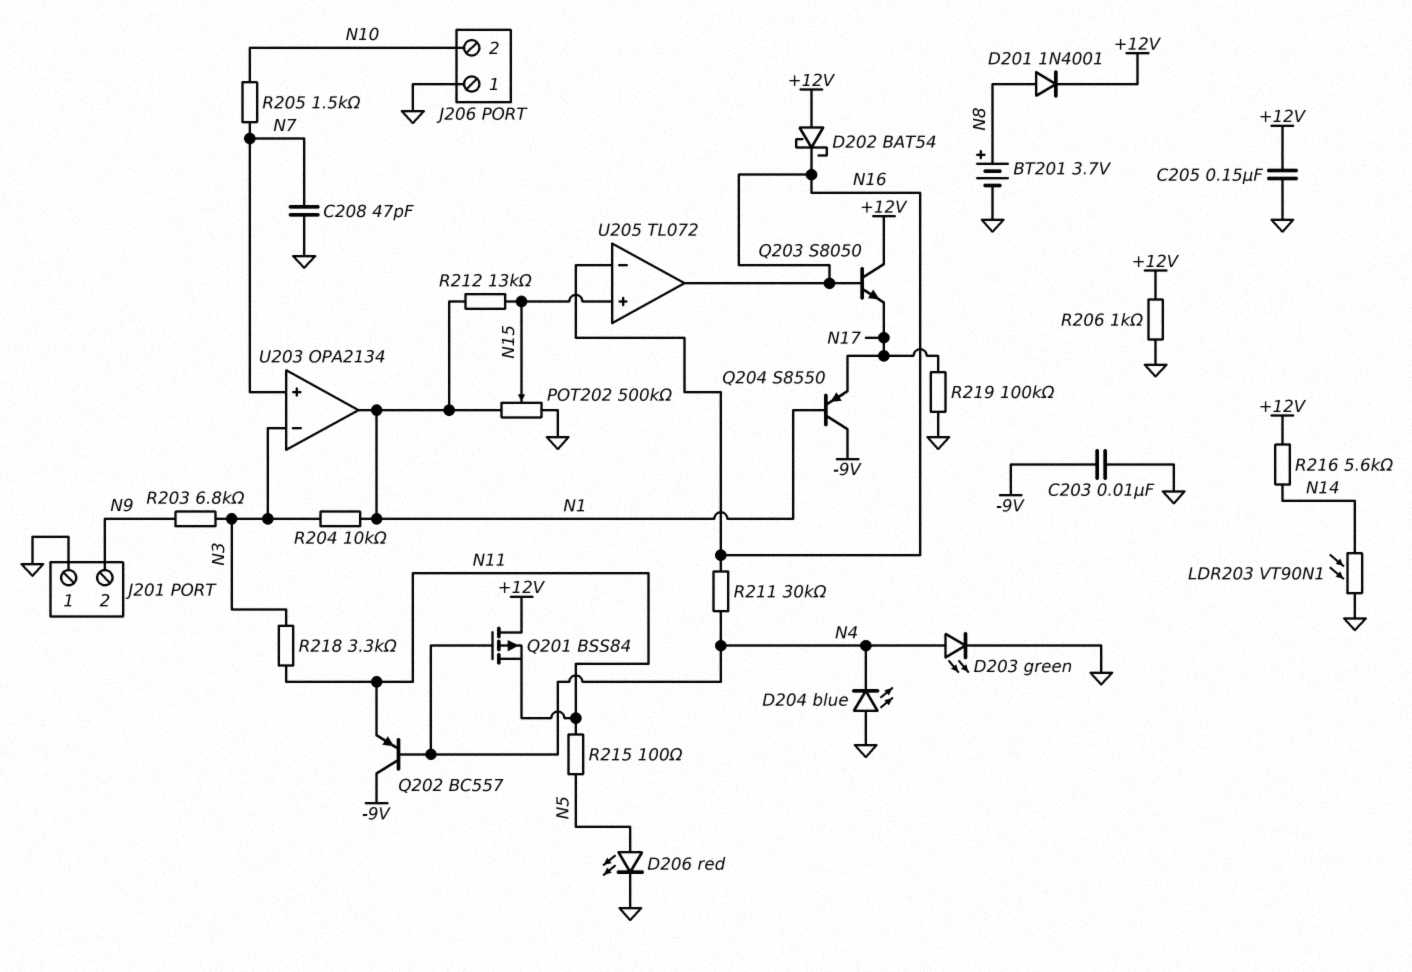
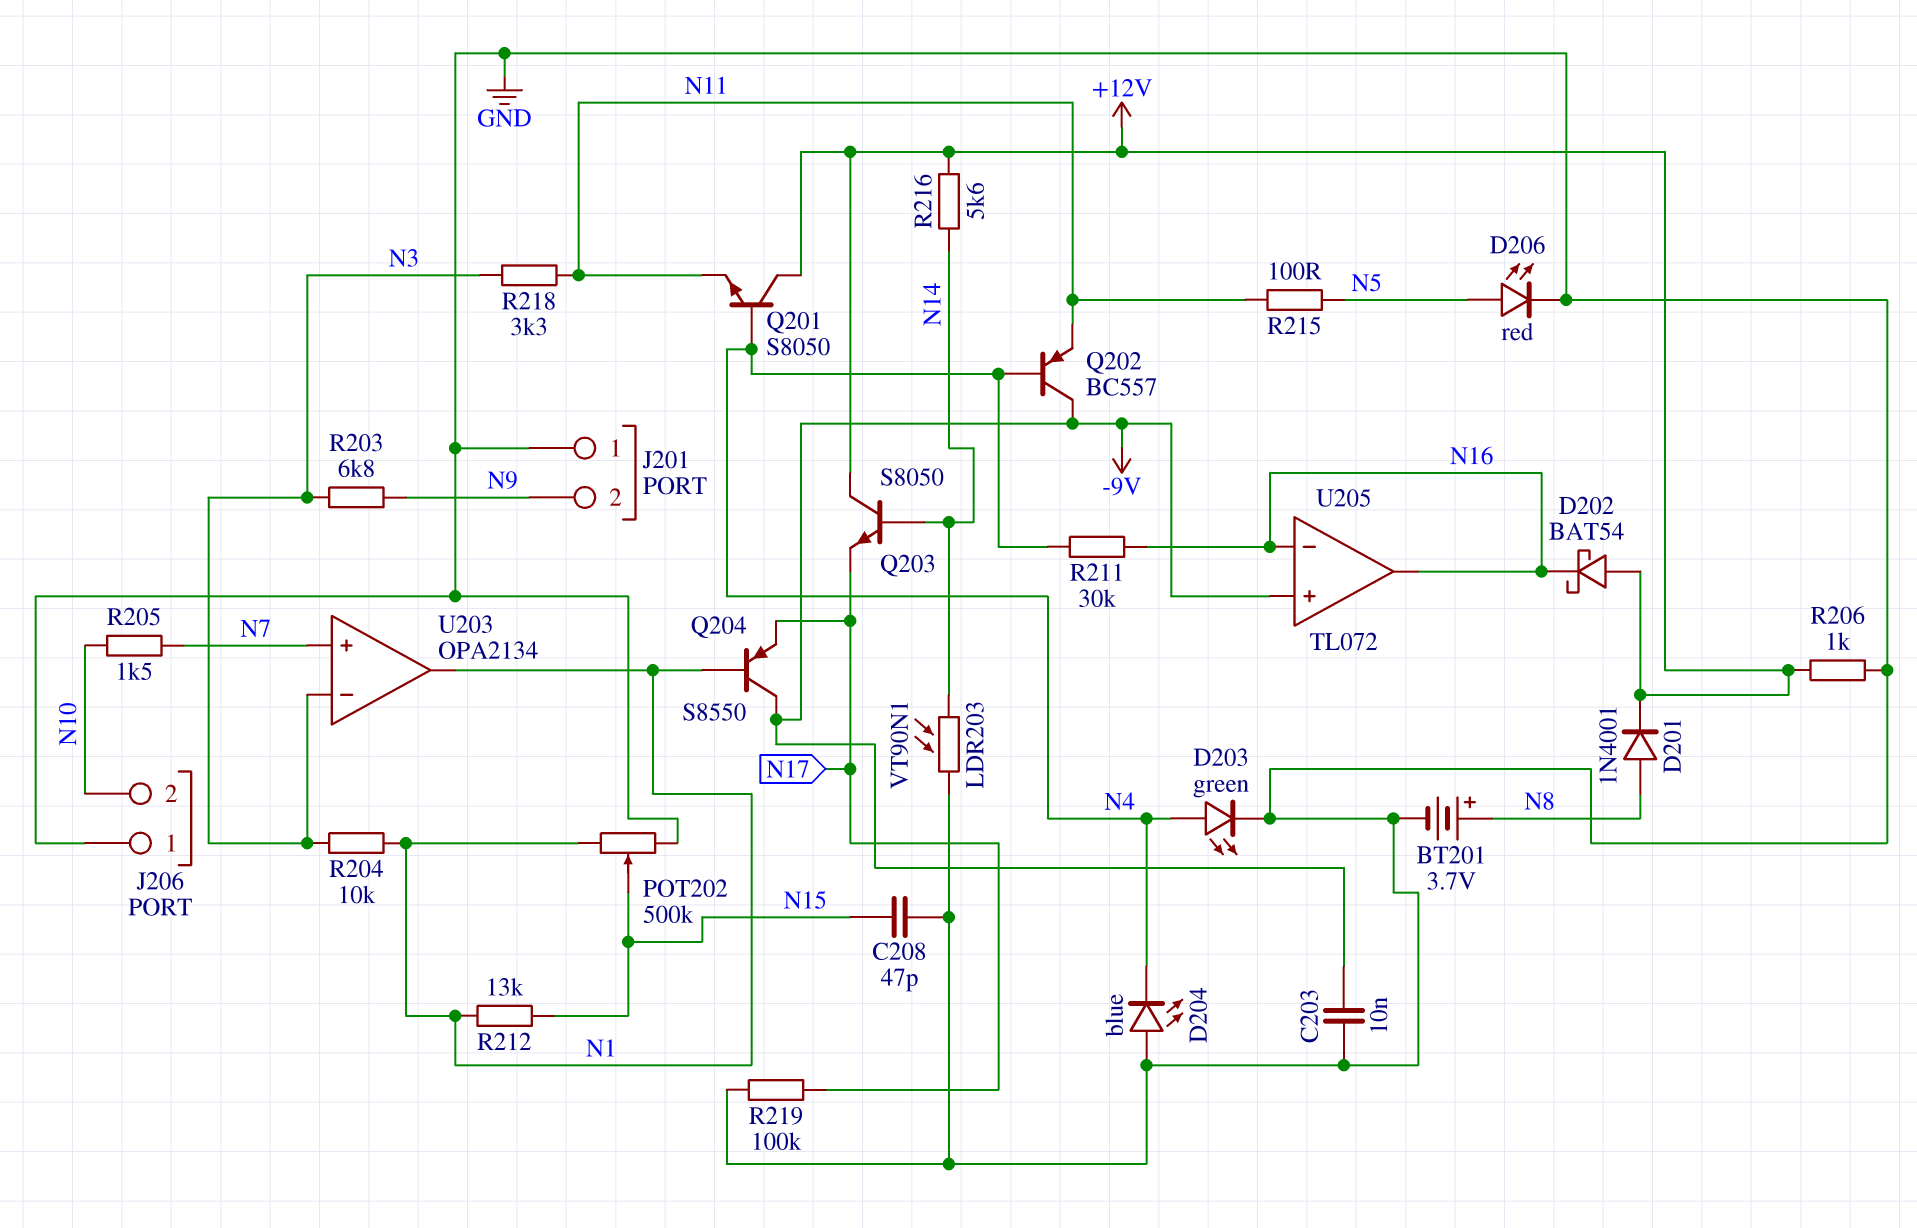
C205: 150nF (+12V, GND) -> none
C208: 47pF (GND, N7) -> 47pF (GND, N15)
Q201: PMOS BSS84 (G N4, D +12V, S N11) -> NPN S8050 (B N4, C +12V, E N11)
Q203: NPN S8050 (B N16, C +12V, E N17) -> NPN S8050 (B N14, C +12V, E N17)
U205 pin in+: N15 -> -9V

